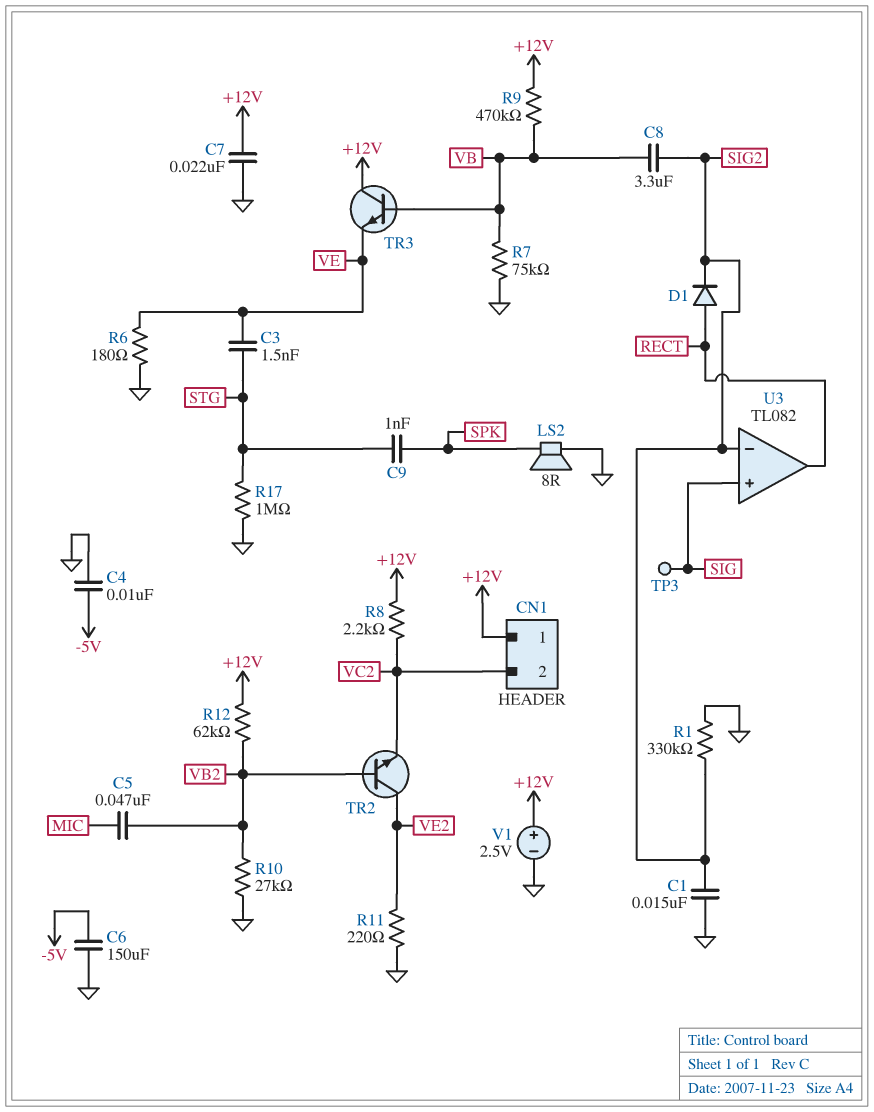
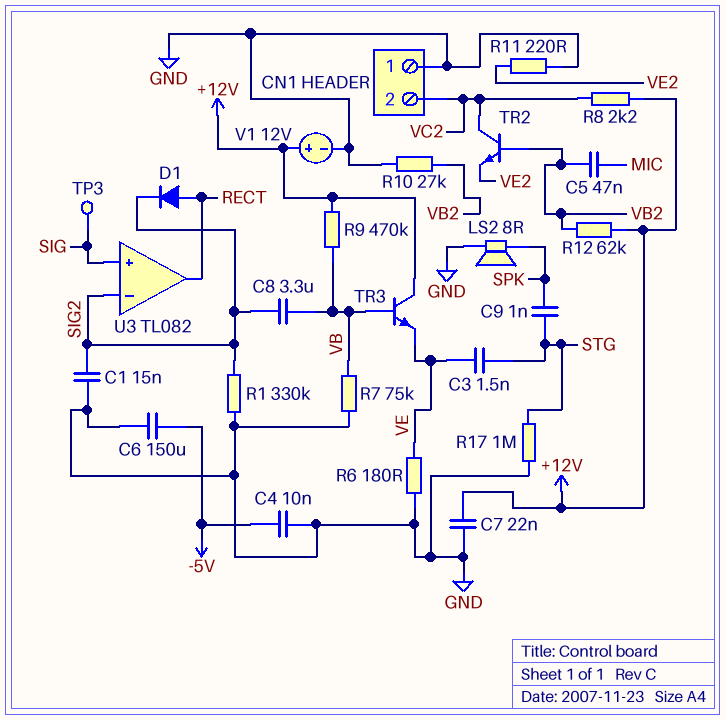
CN1 pin 1: +12V -> GND
TR2: NPN (B VB2, C VE2, E VC2) -> NPN (B VB2, C VC2, E VE2)
V1: 2.5V (plus +12V, minus GND) -> 12V (plus +12V, minus GND)

